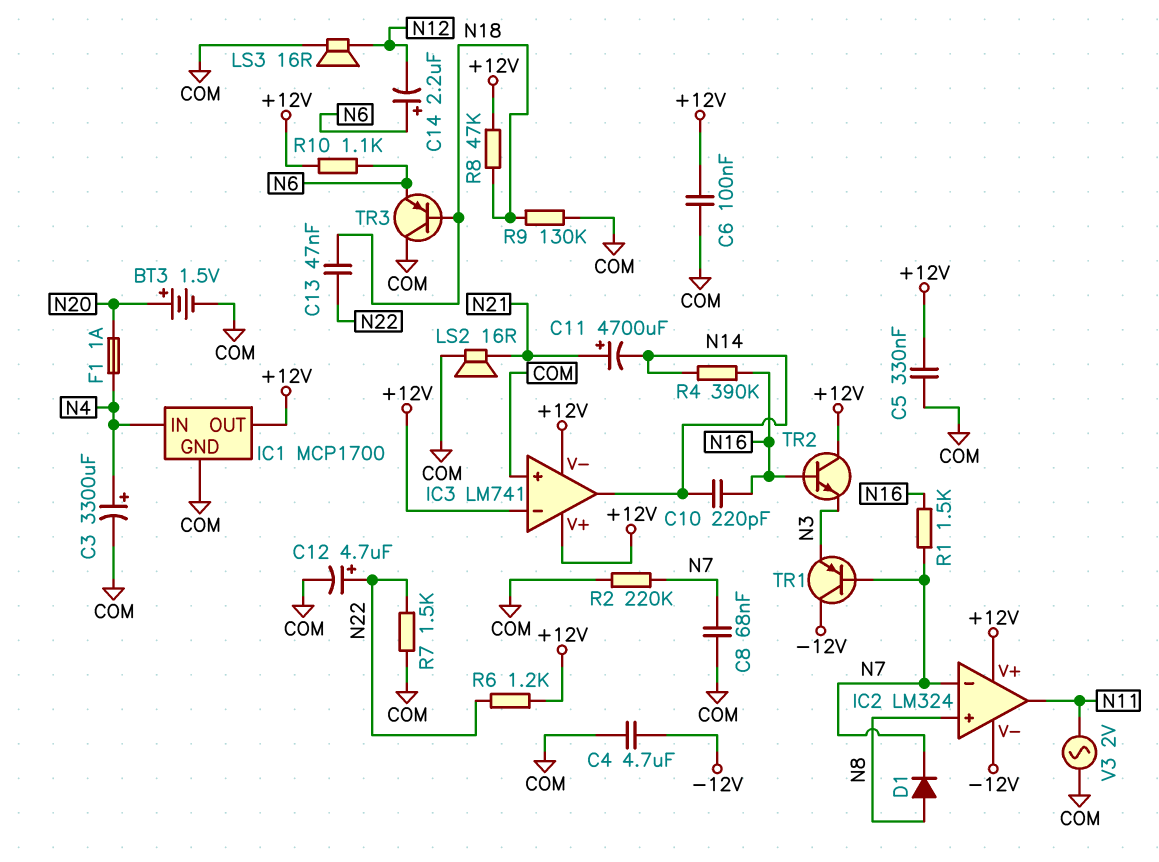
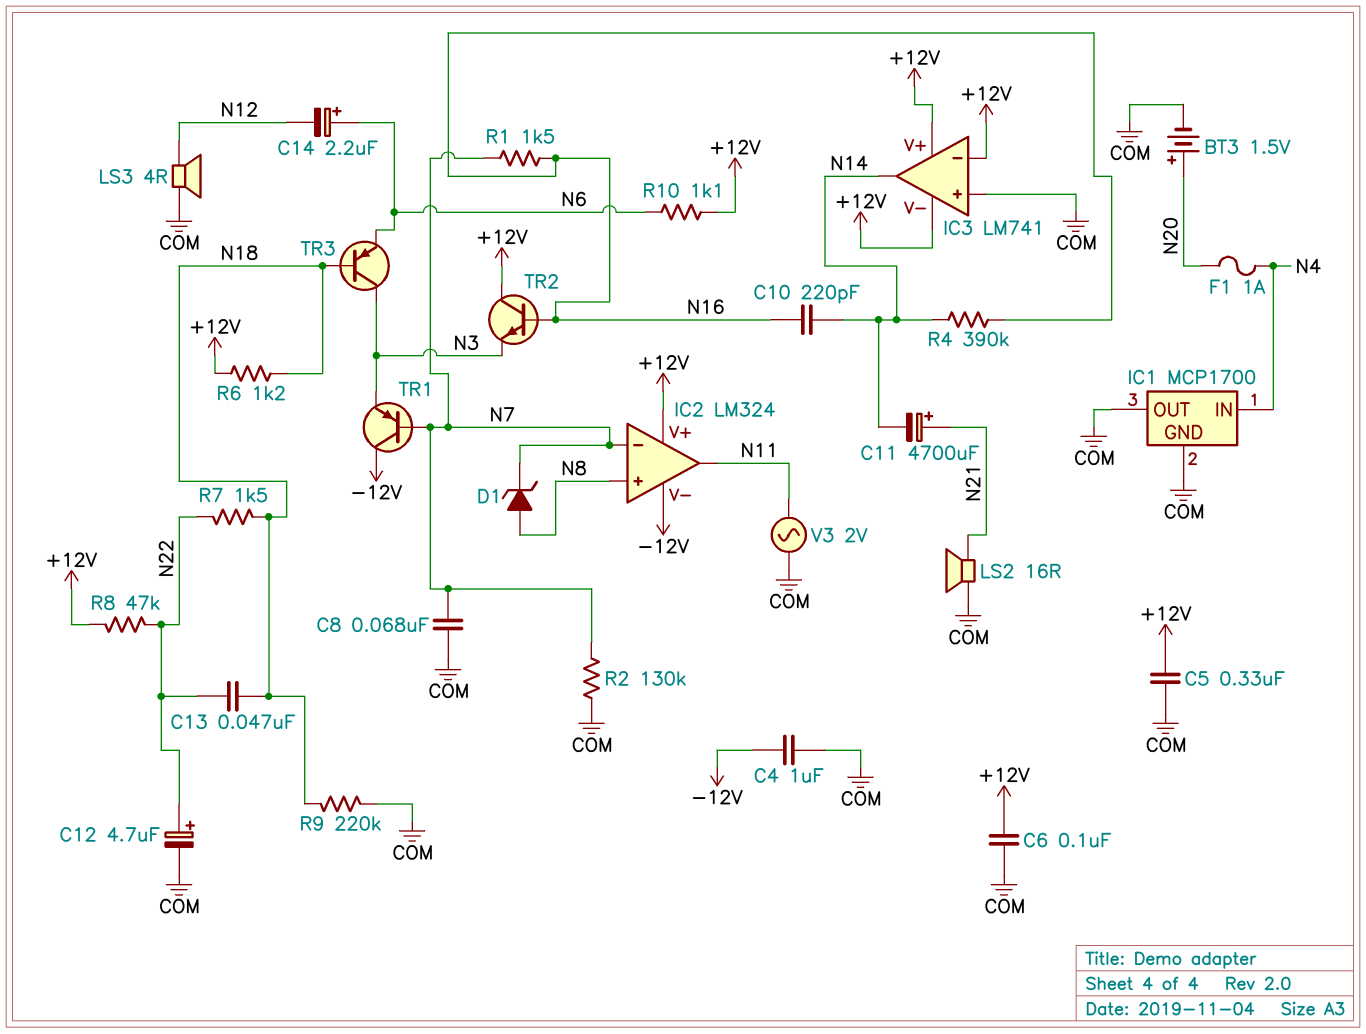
C3: 3300uF (plus N4, minus COM) -> none
C4: 4.7uF (-12V, COM) -> 1uF (-12V, COM)
D1: diode (A N8, K N7) -> zener (A N8, K N7)
IC1 pin OUT: +12V -> COM
LS3: speaker 16R (COM, N12) -> speaker 4R (COM, N12)
R2: 220k (COM, N7) -> 130k (COM, N7)
R6: 1.2k (+12V, N22) -> 1.2k (+12V, N18)
R7: 1.5k (COM, N22) -> 1.5k (N18, N22)
R8: 47k (+12V, N18) -> 47k (+12V, N22)
R9: 130k (COM, N18) -> 220k (COM, N18)
TR3: PNP (B N18, C COM, E N6) -> PNP (B N18, C N3, E N6)

